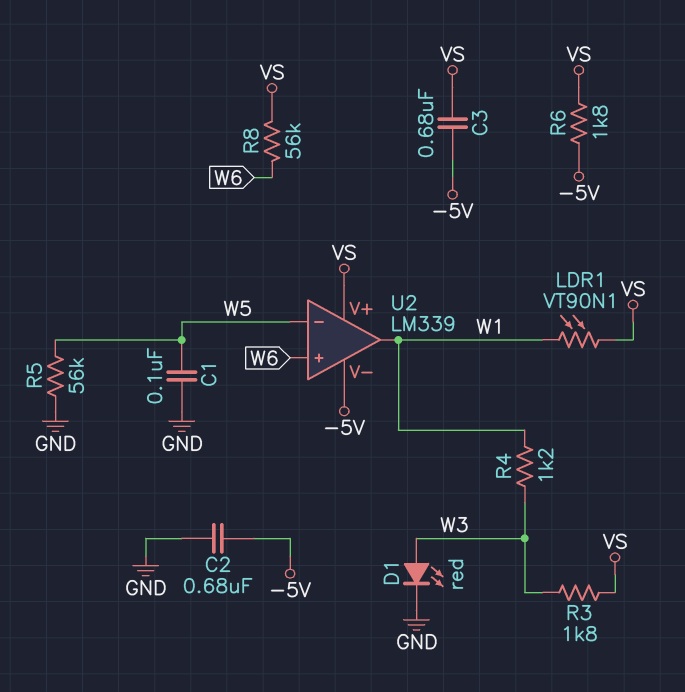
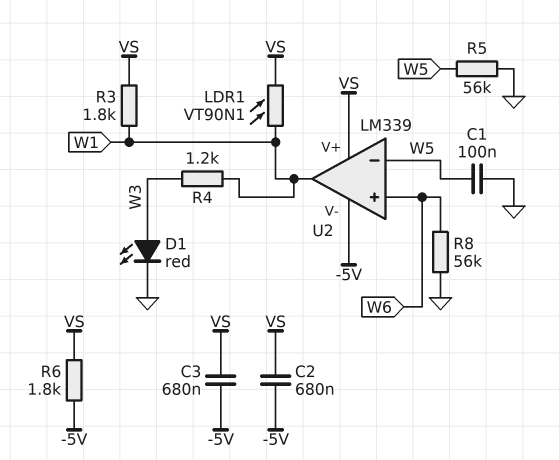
C2: 680nF (-5V, GND) -> 680nF (-5V, VS)
R3: 1.8k (VS, W3) -> 1.8k (VS, W1)
R8: 56k (VS, W6) -> 56k (GND, W6)

